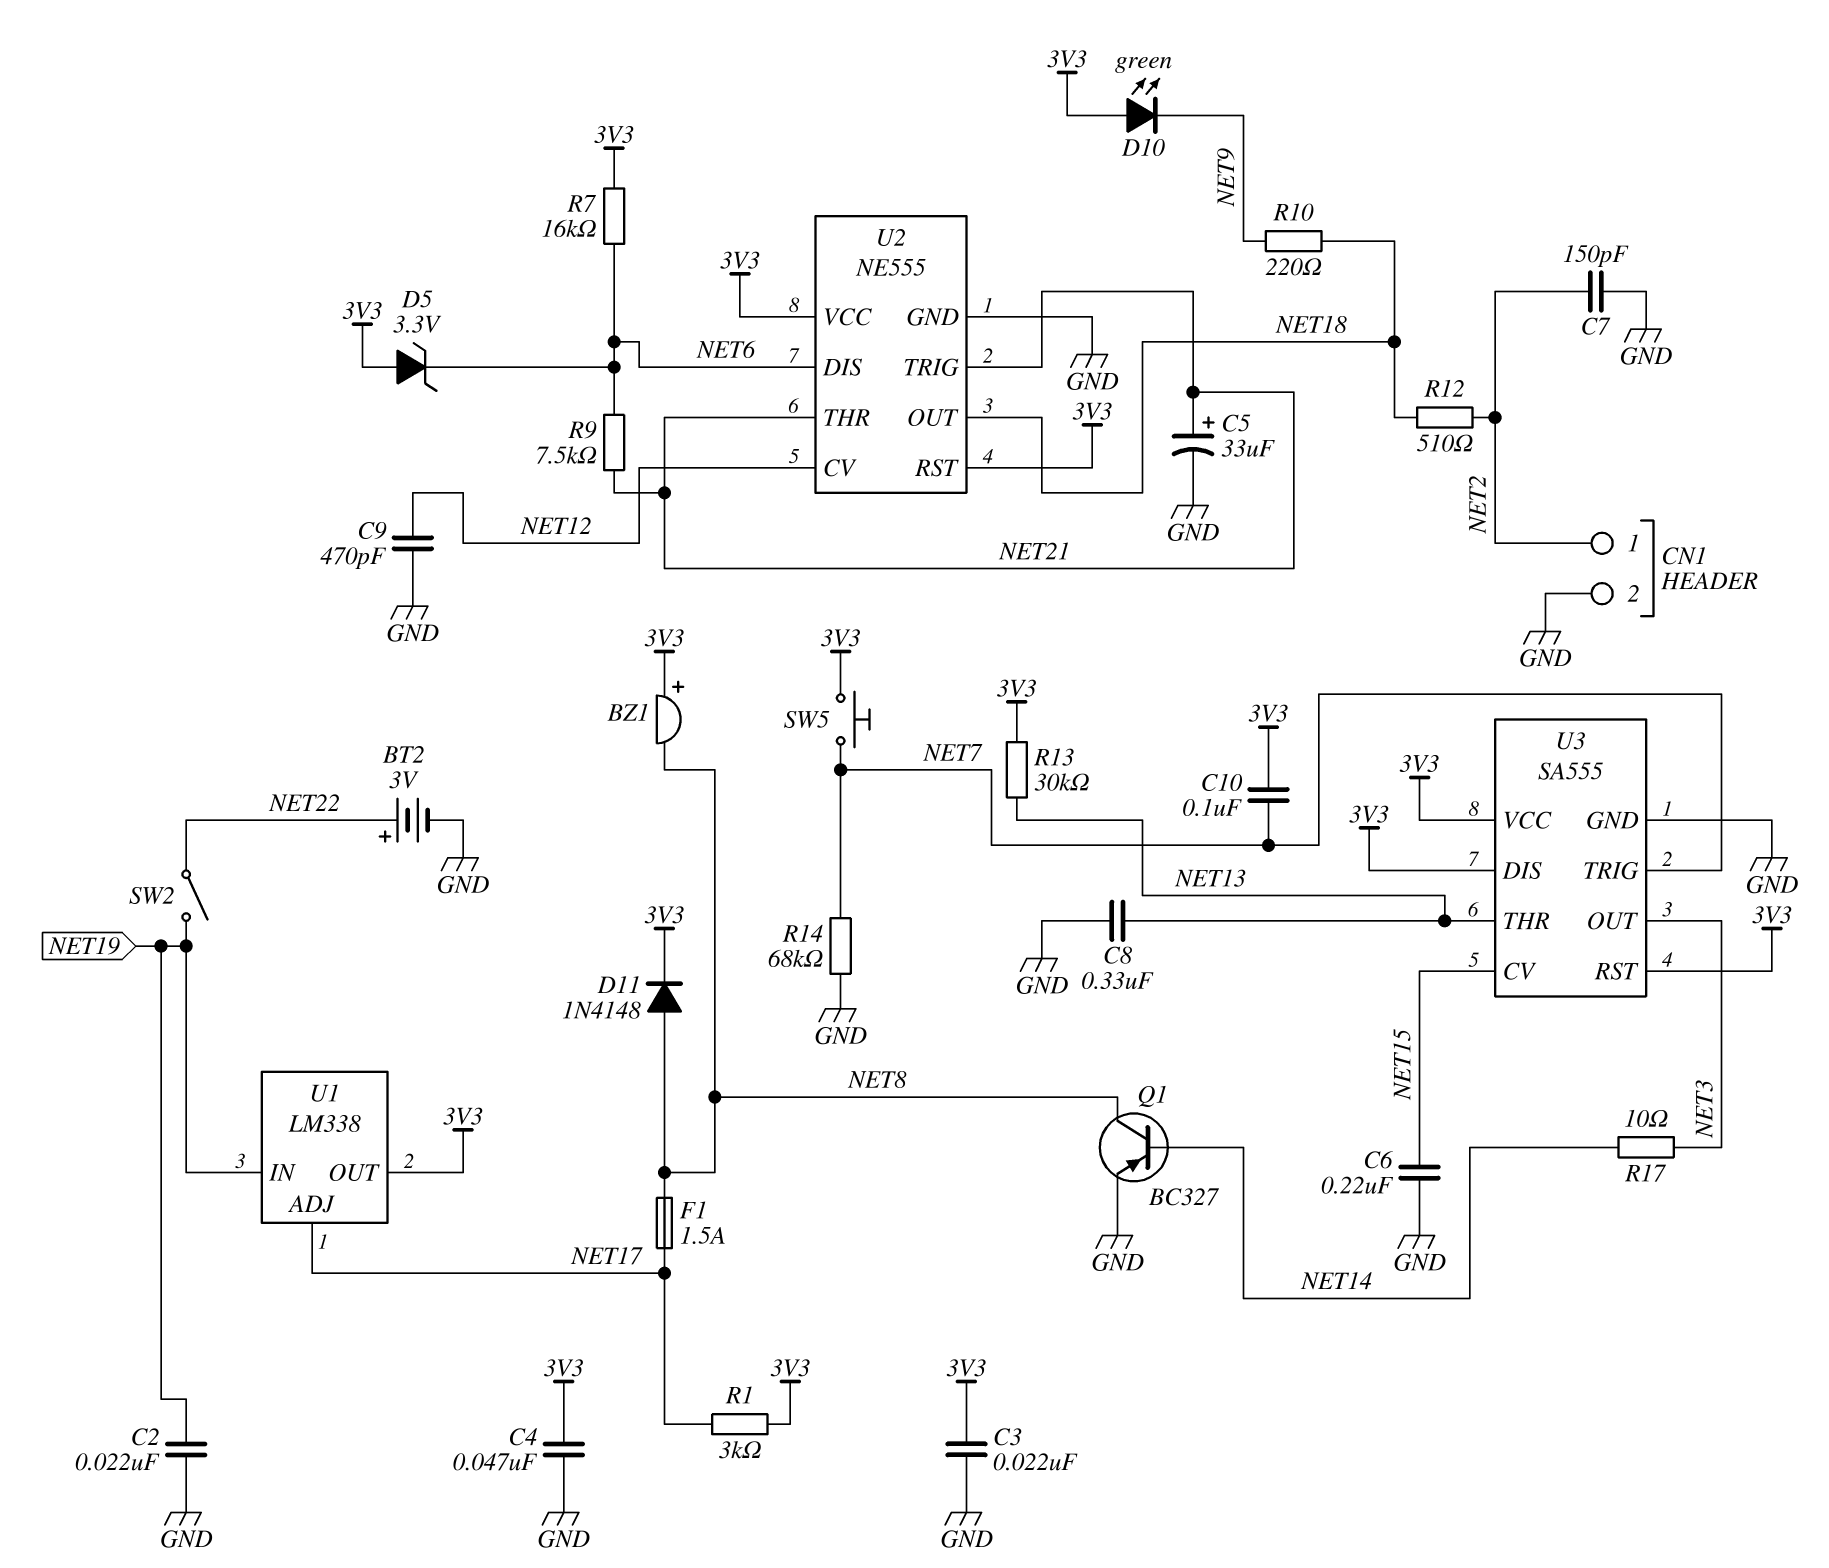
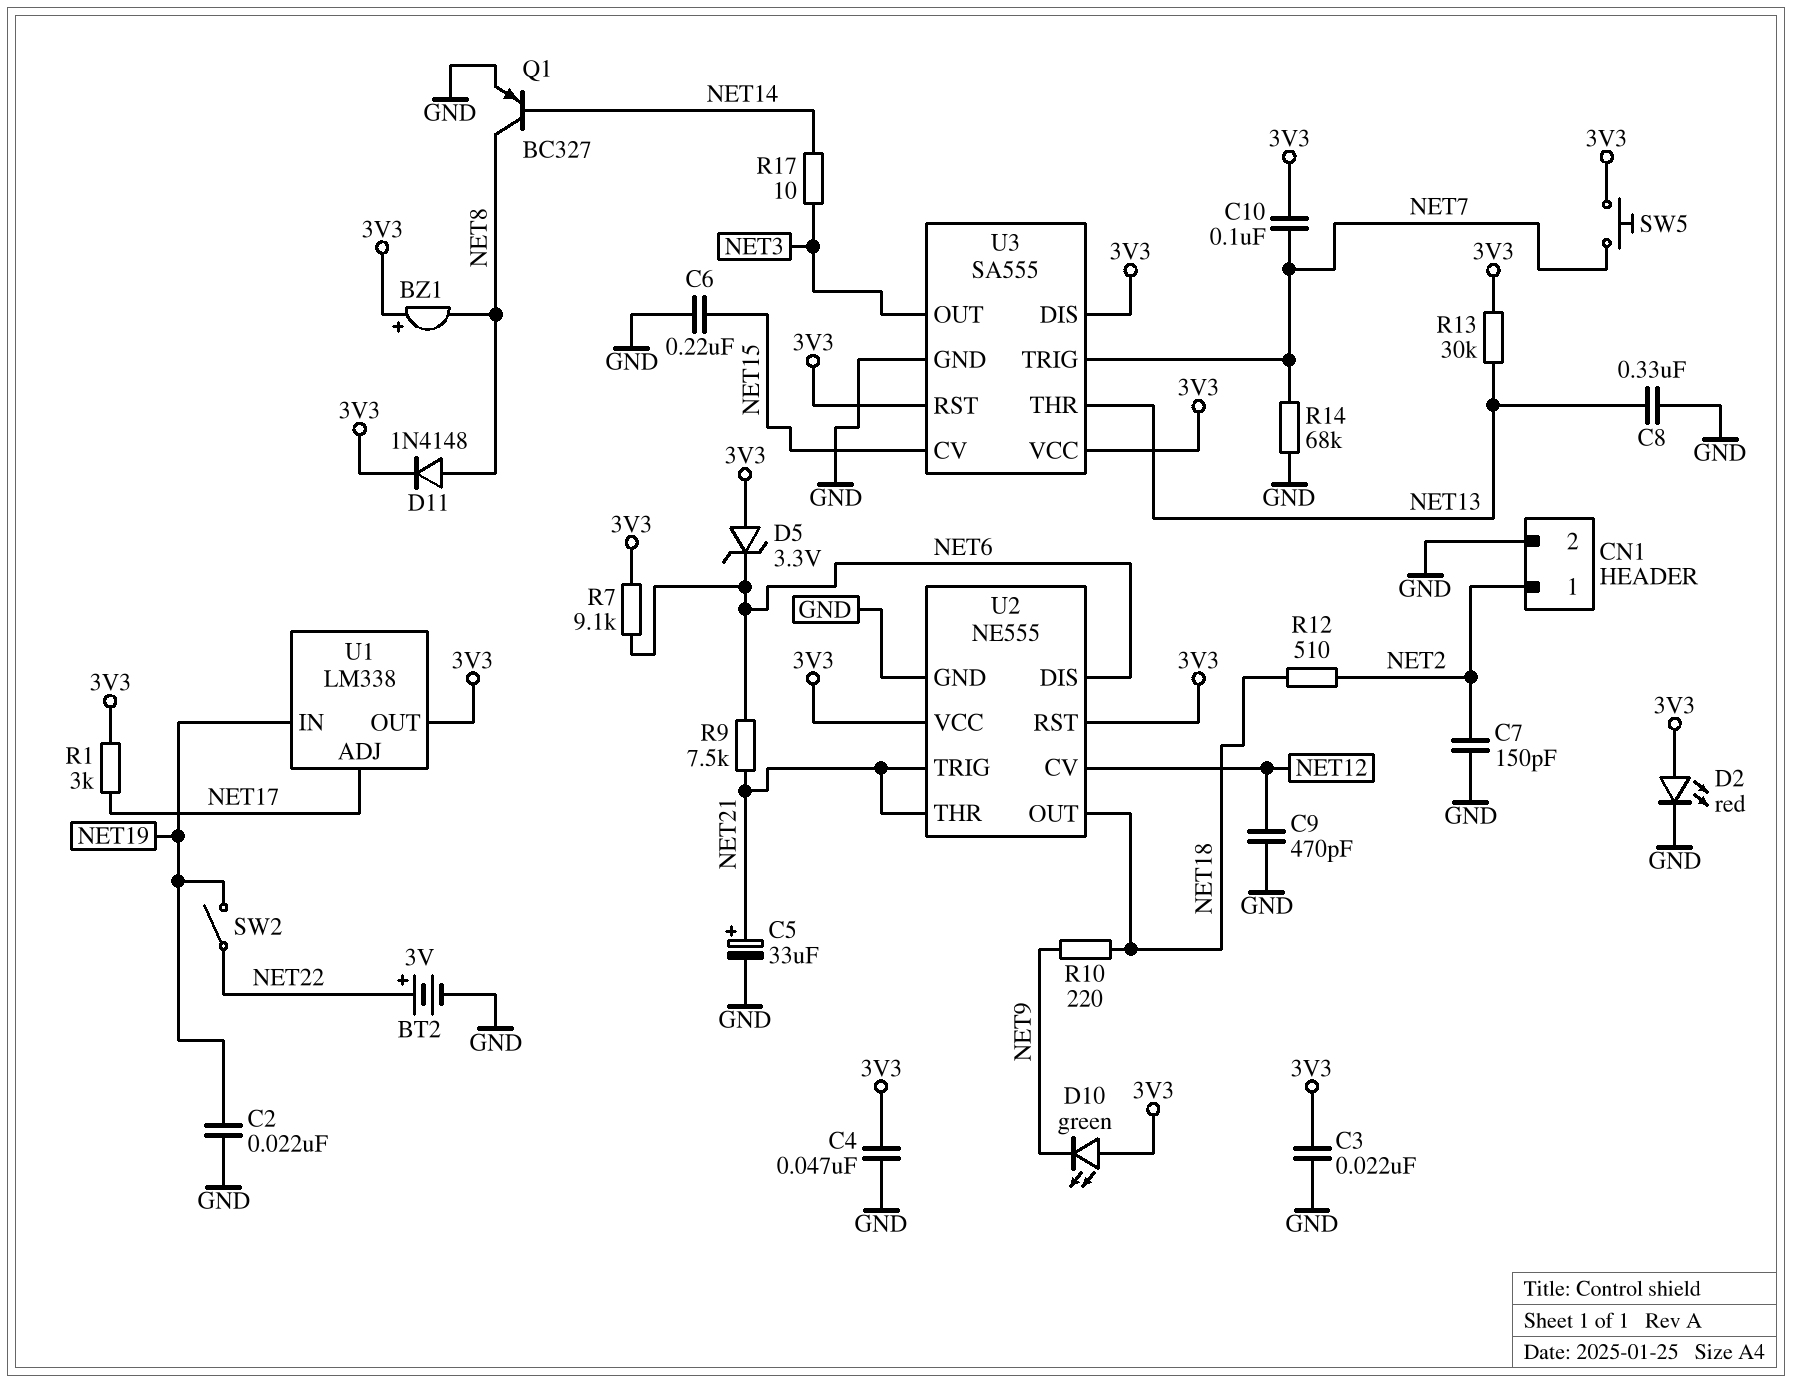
D2: none -> LED red (A 3V3, K GND)
F1: 1.5A (NET8, NET17) -> none
R7: 16k (3V3, NET6) -> 9.1k (3V3, NET6)

